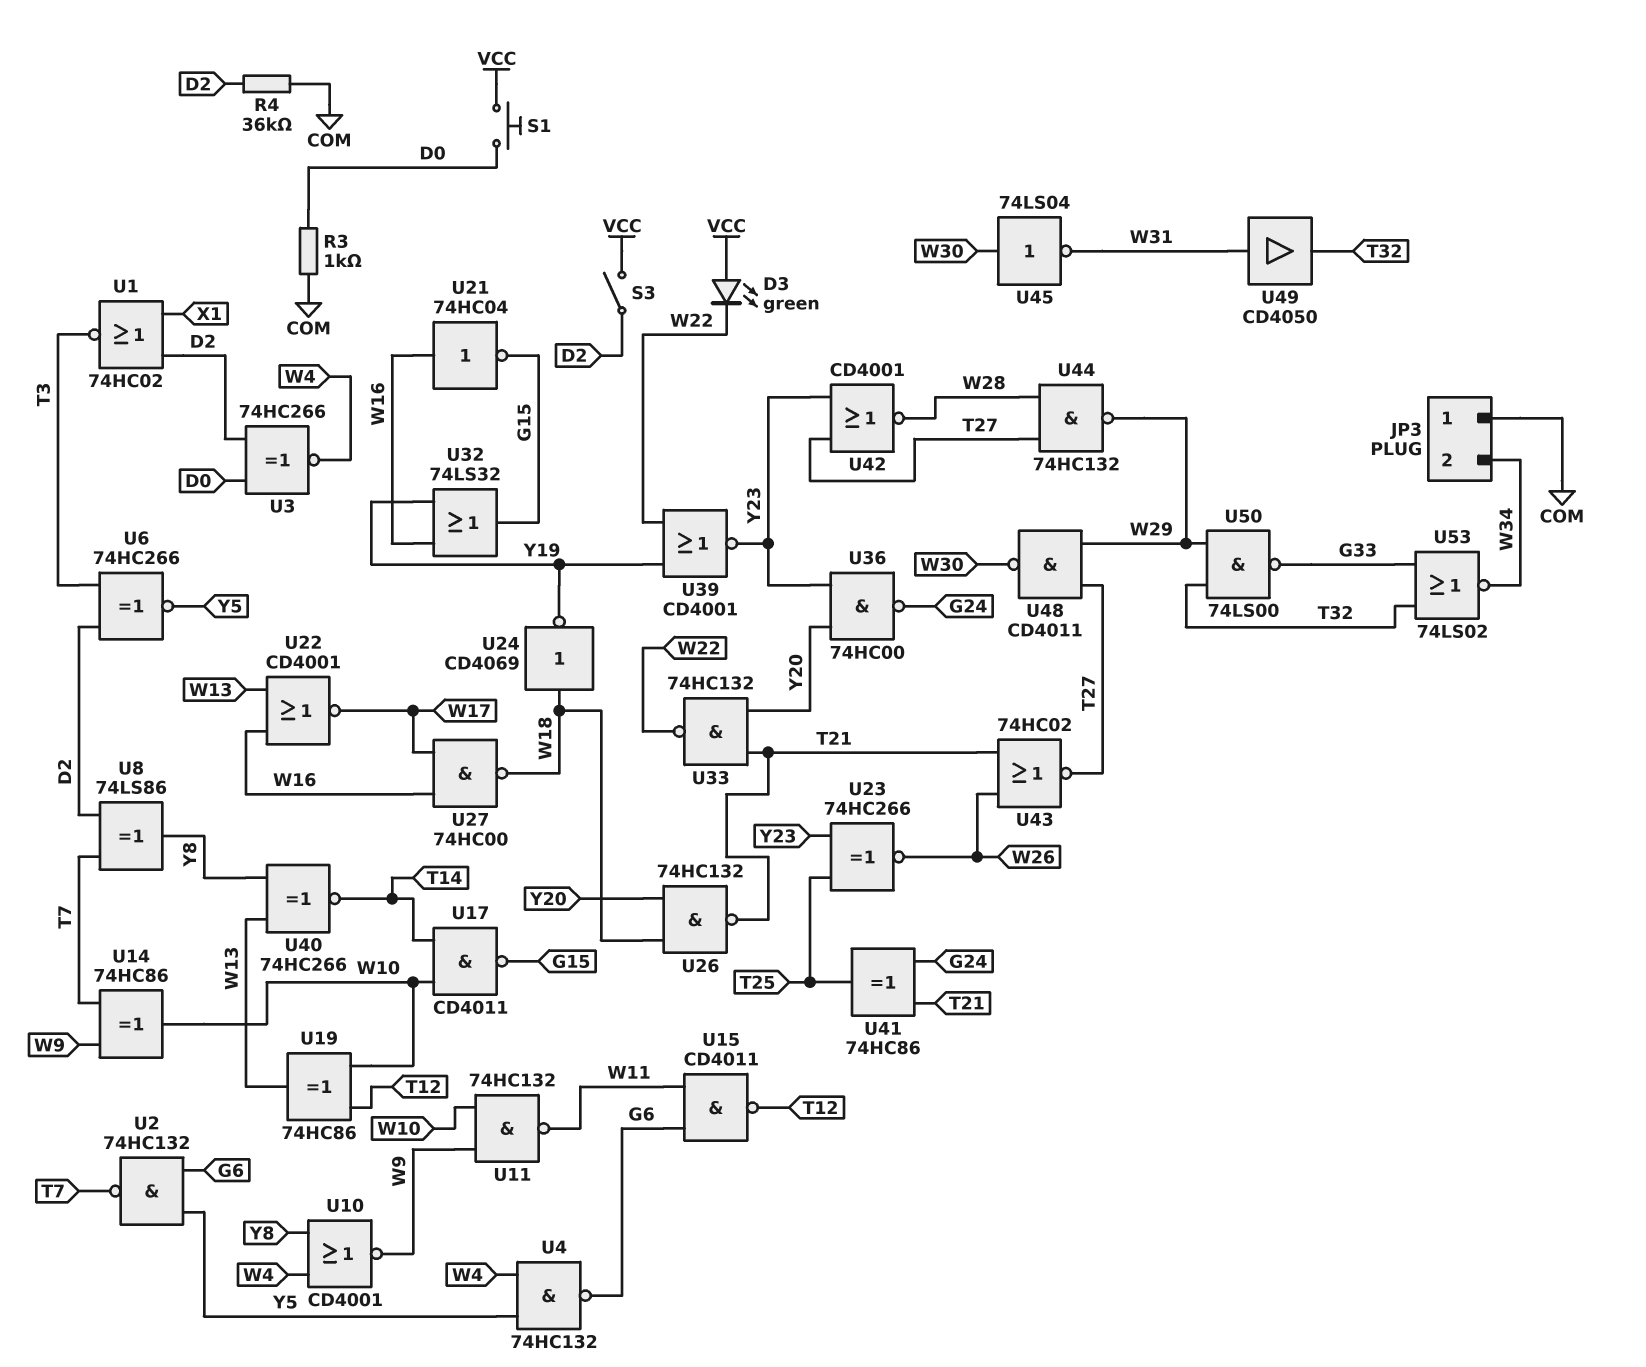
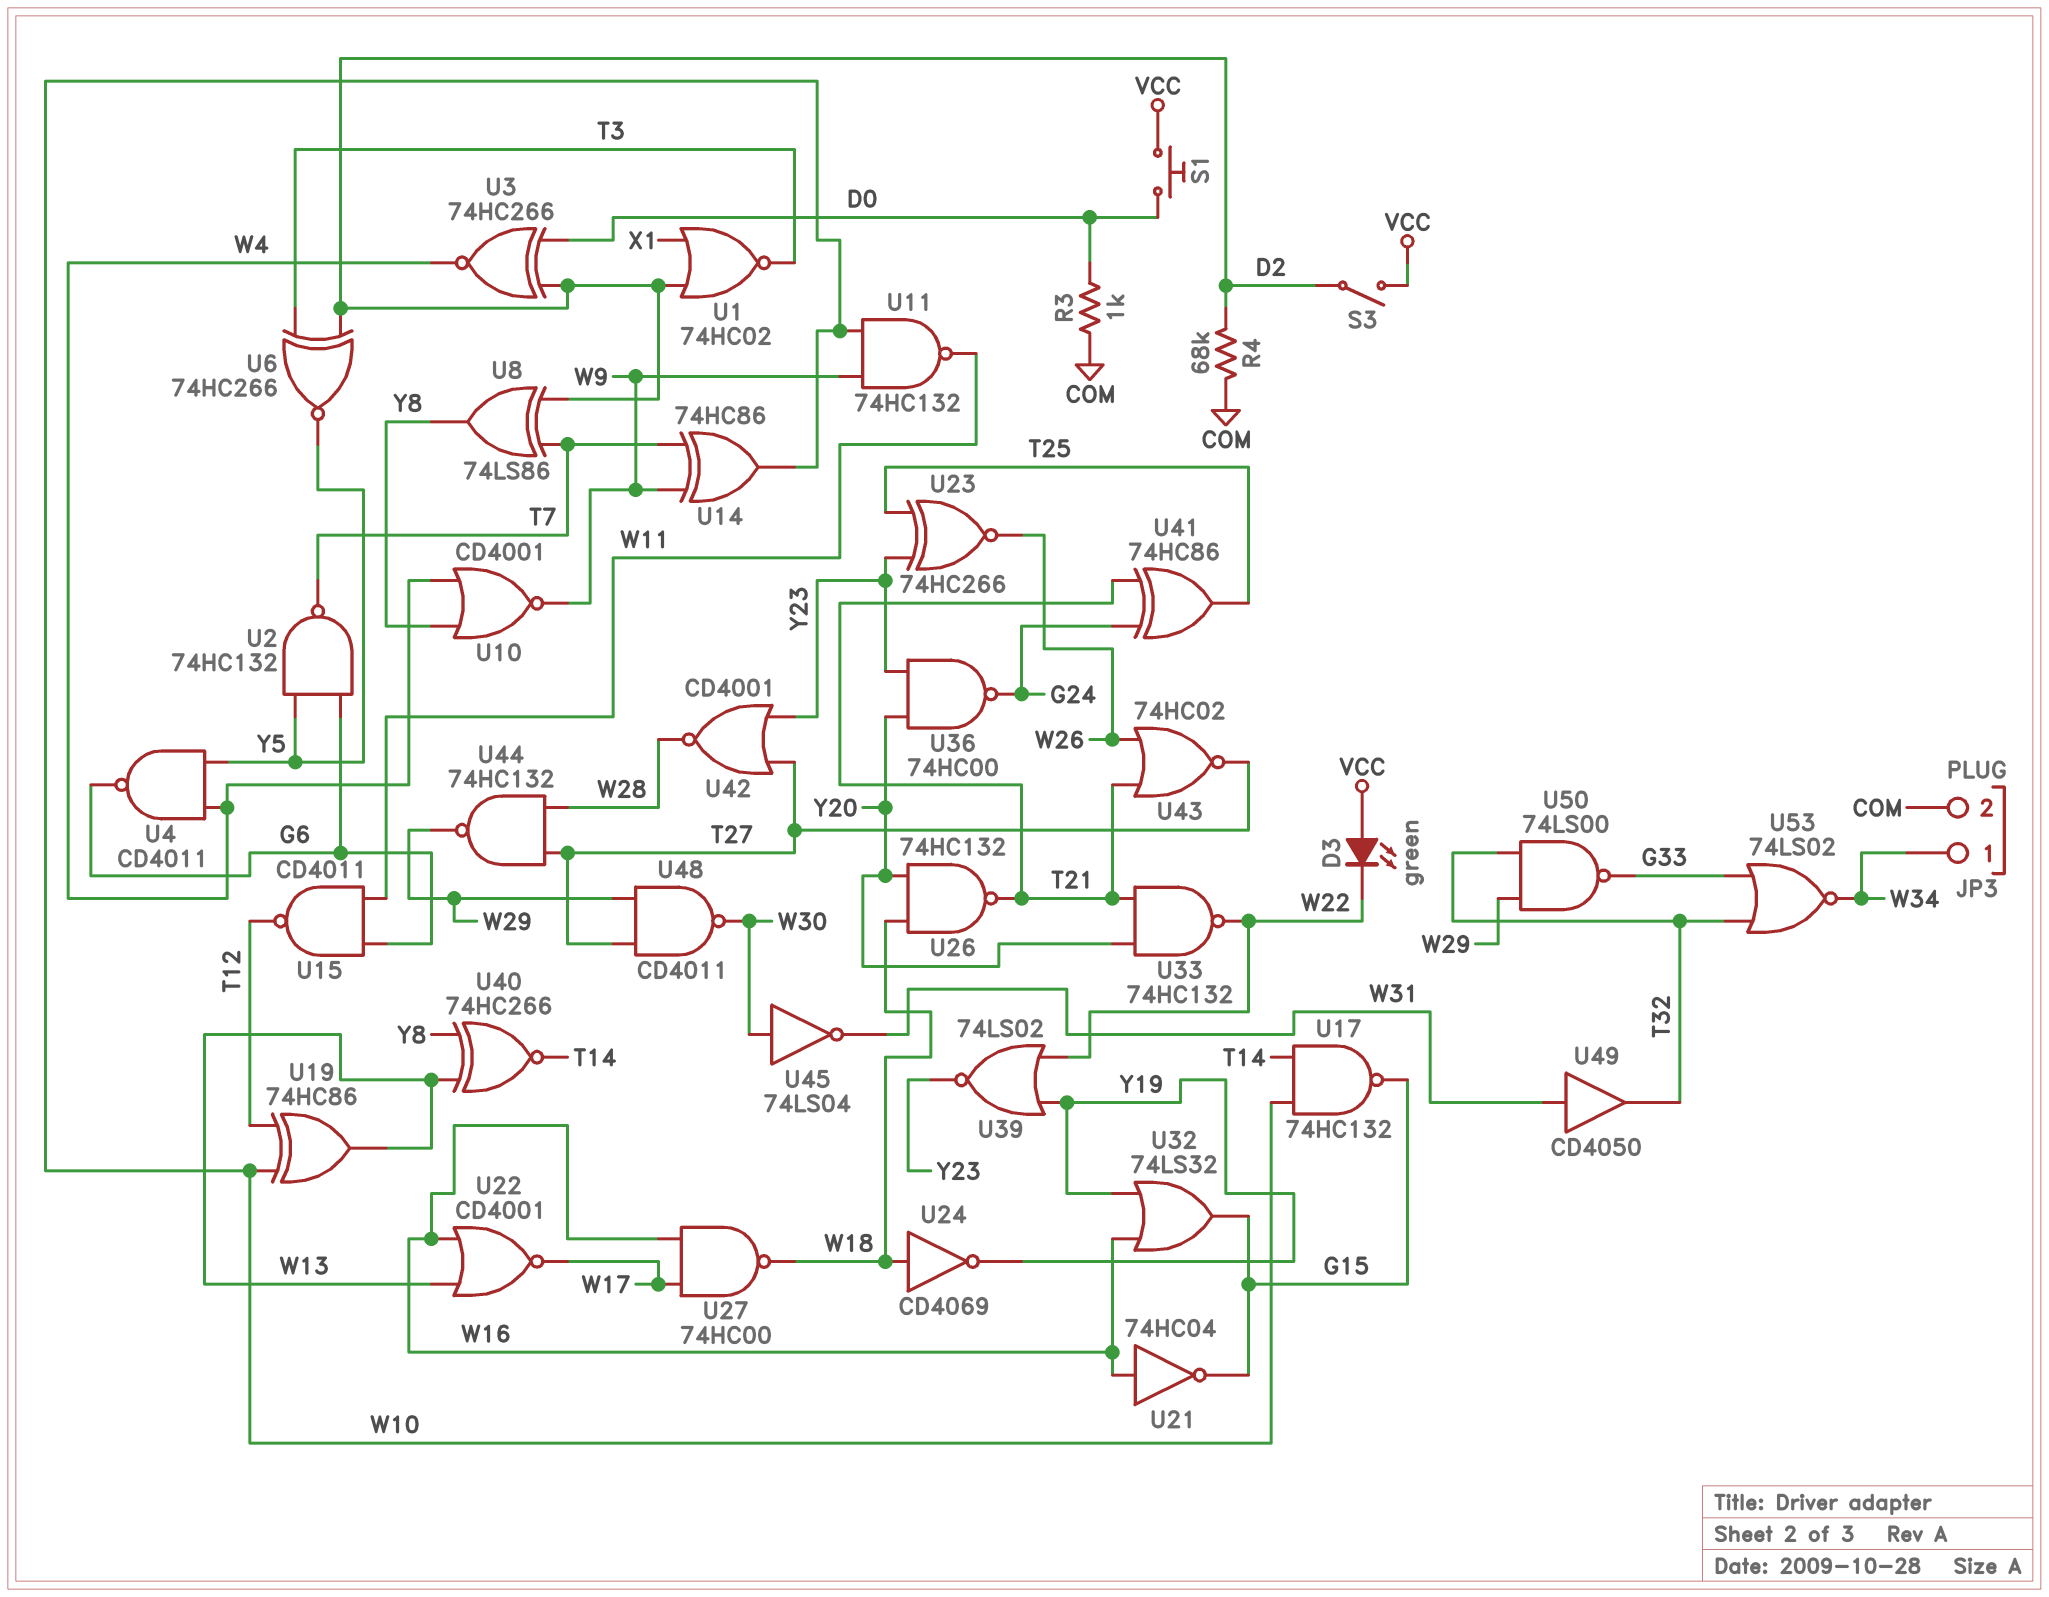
JP3 pin 1: COM -> W34
JP3 pin 2: W34 -> COM
R4: 36k (COM, D2) -> 68k (COM, D2)
U4: NAND 74HC132 (in W4, in Y5, out G6) -> NAND CD4011 (in W4, in Y5, out G6)
U17: NAND CD4011 (in T14, in W10, out G15) -> NAND 74HC132 (in T14, in W10, out G15)
U39: NOR CD4001 (in W22, in Y19, out Y23) -> NOR 74LS02 (in W22, in Y19, out Y23)

